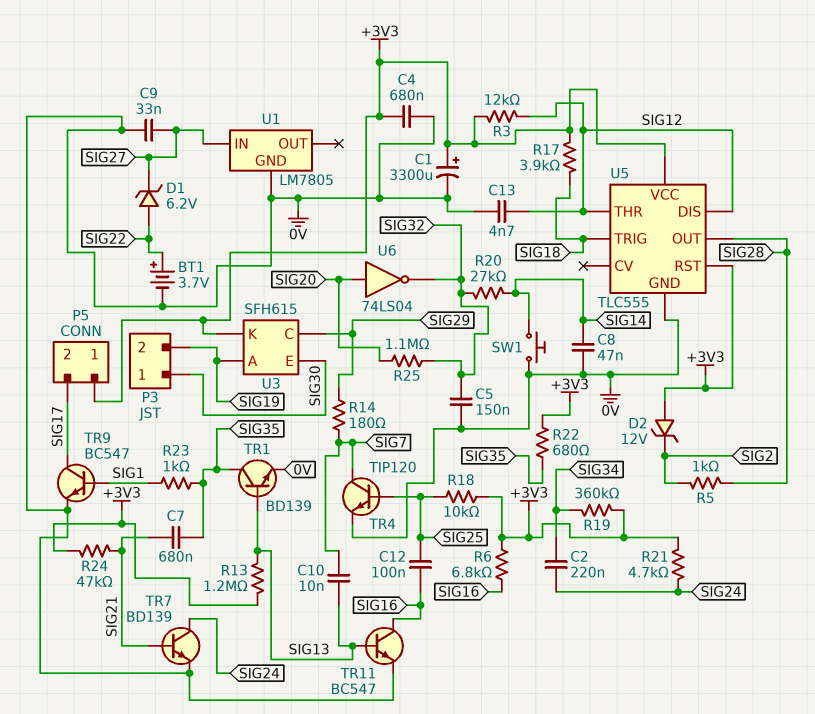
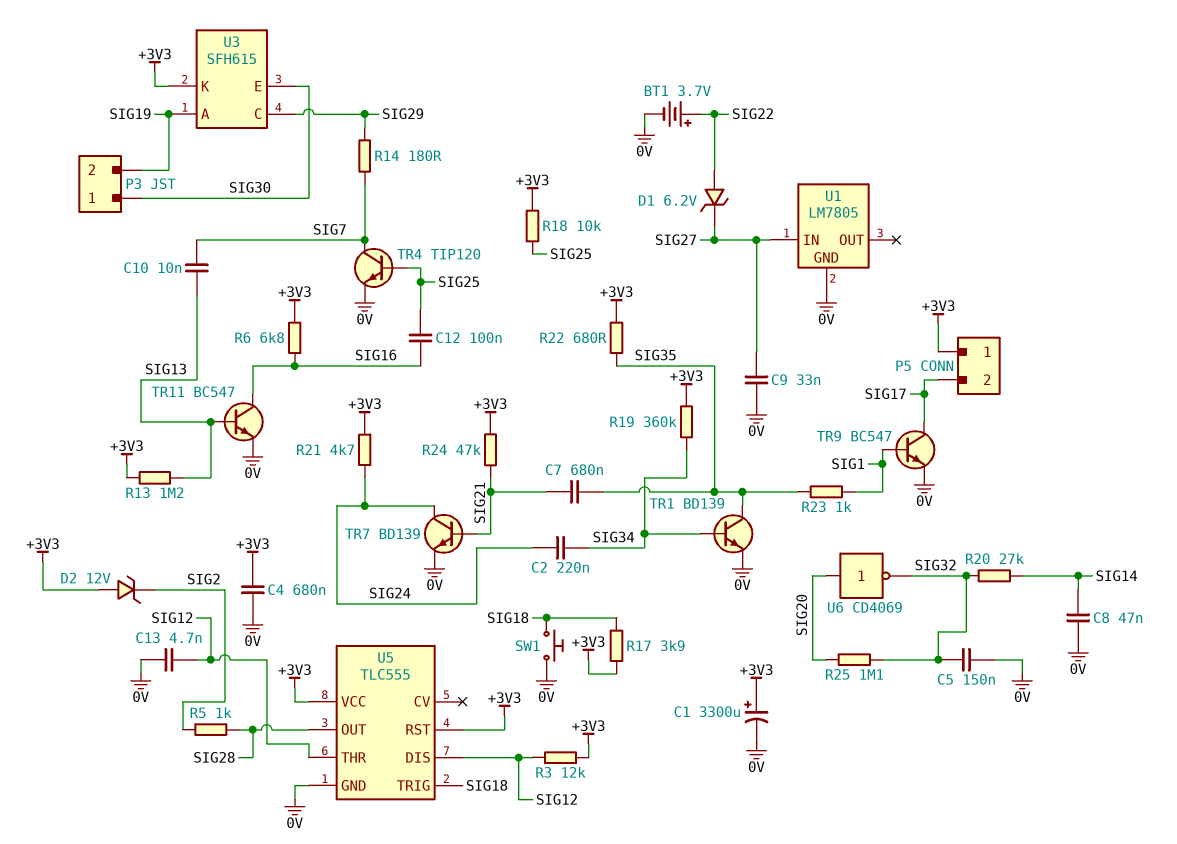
SW1: button (0V, SIG14) -> button (0V, SIG18)
TR1: NPN BD139 (B SIG13, C SIG35, E 0V) -> NPN BD139 (B SIG34, C SIG35, E 0V)
U6: NOT 74LS04 (in SIG20, out SIG32) -> NOT CD4069 (in SIG20, out SIG32)

